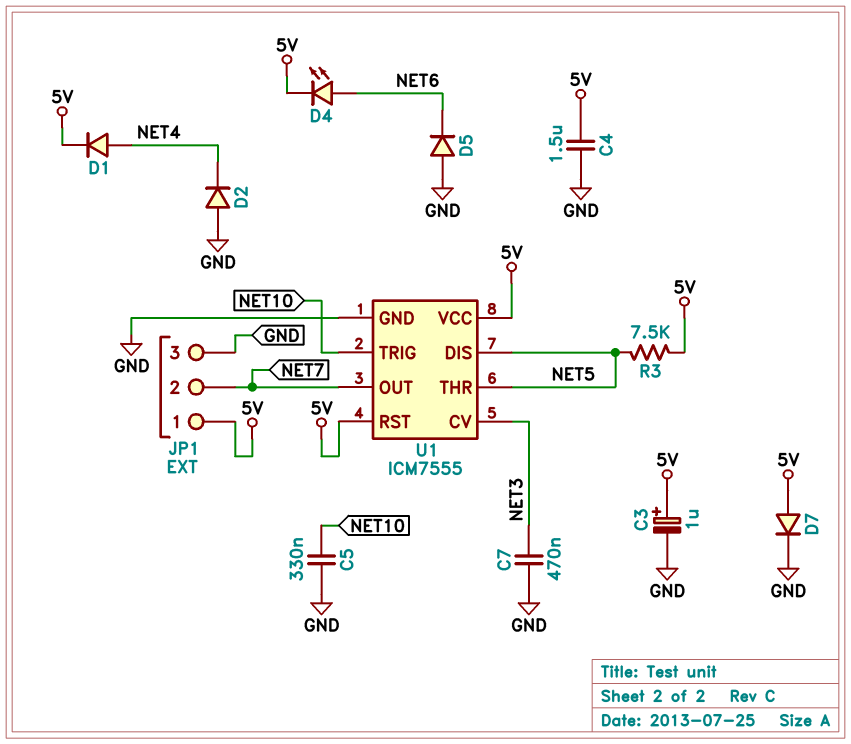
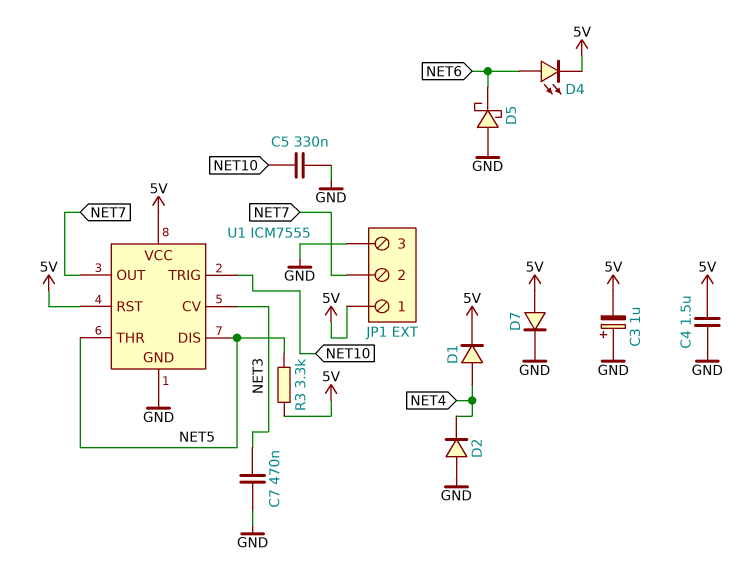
C3: 1uF (plus 5V, minus GND) -> 1uF (plus GND, minus 5V)
D5: diode (A GND, K NET6) -> schottky (A GND, K NET6)
R3: 7.5k (5V, NET5) -> 3.3k (5V, NET5)

